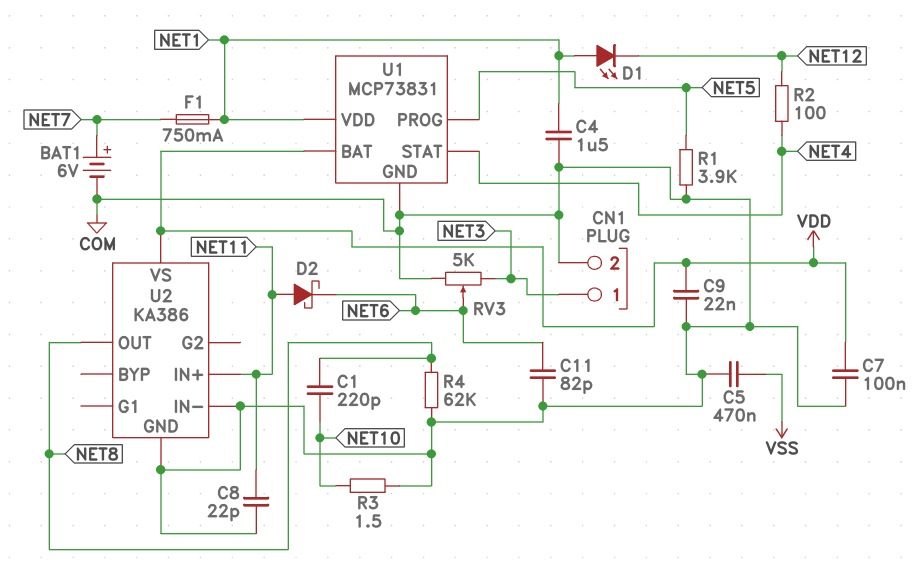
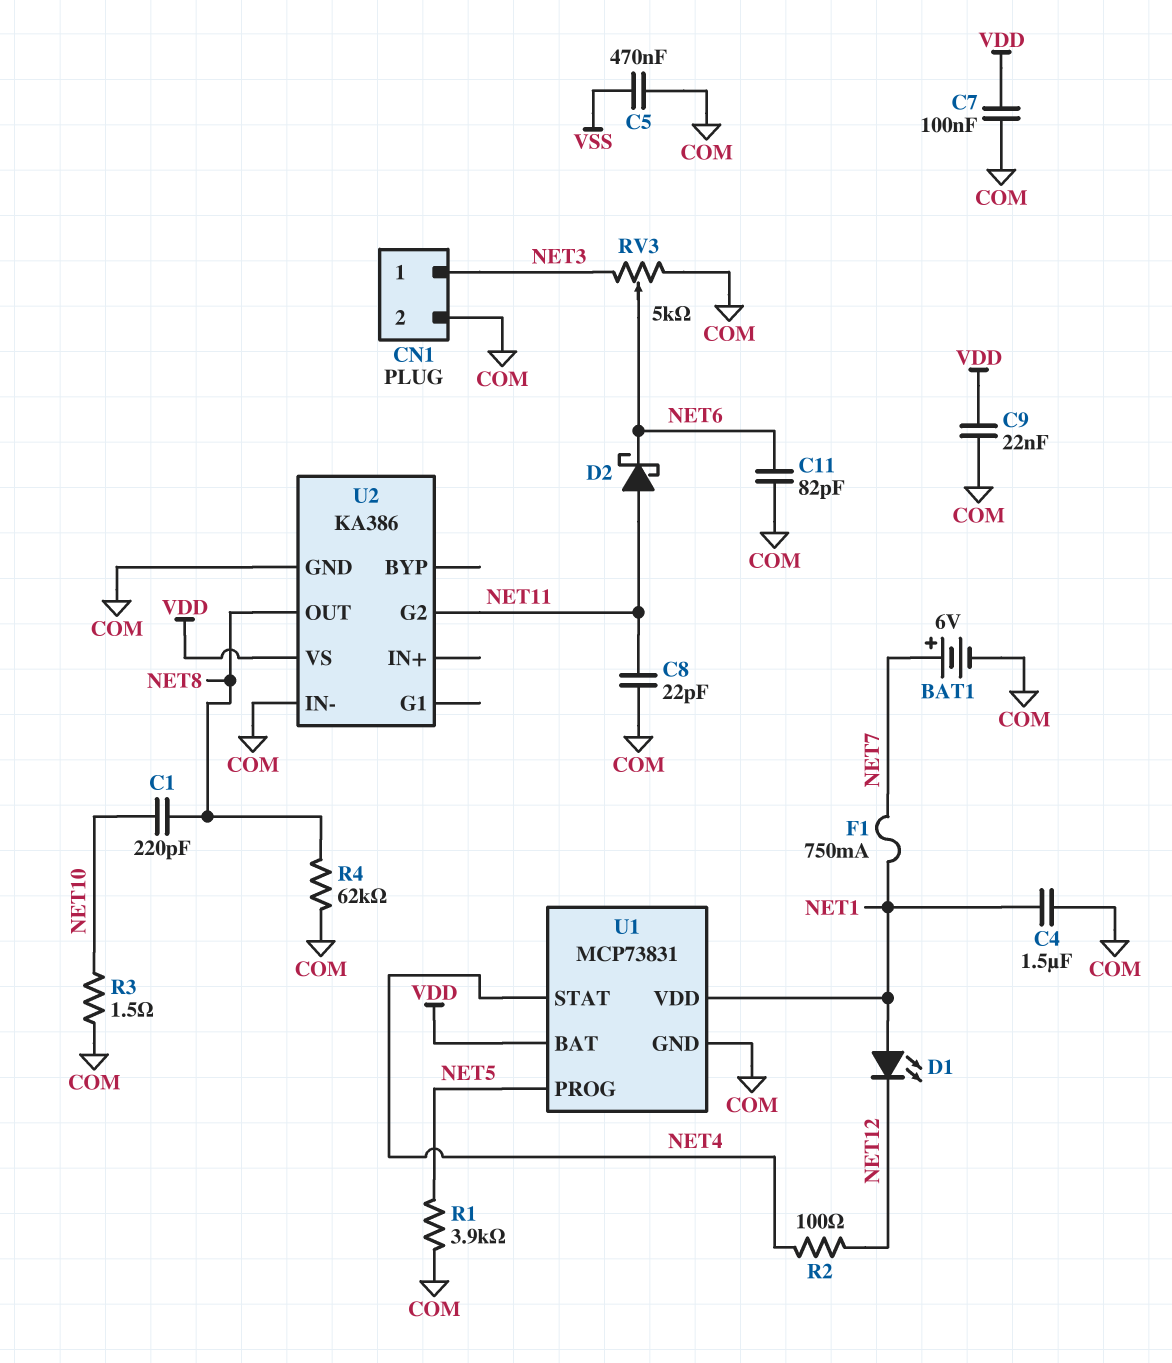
U2 pin G2: none -> NET11
U2 pin IN+: NET11 -> none

